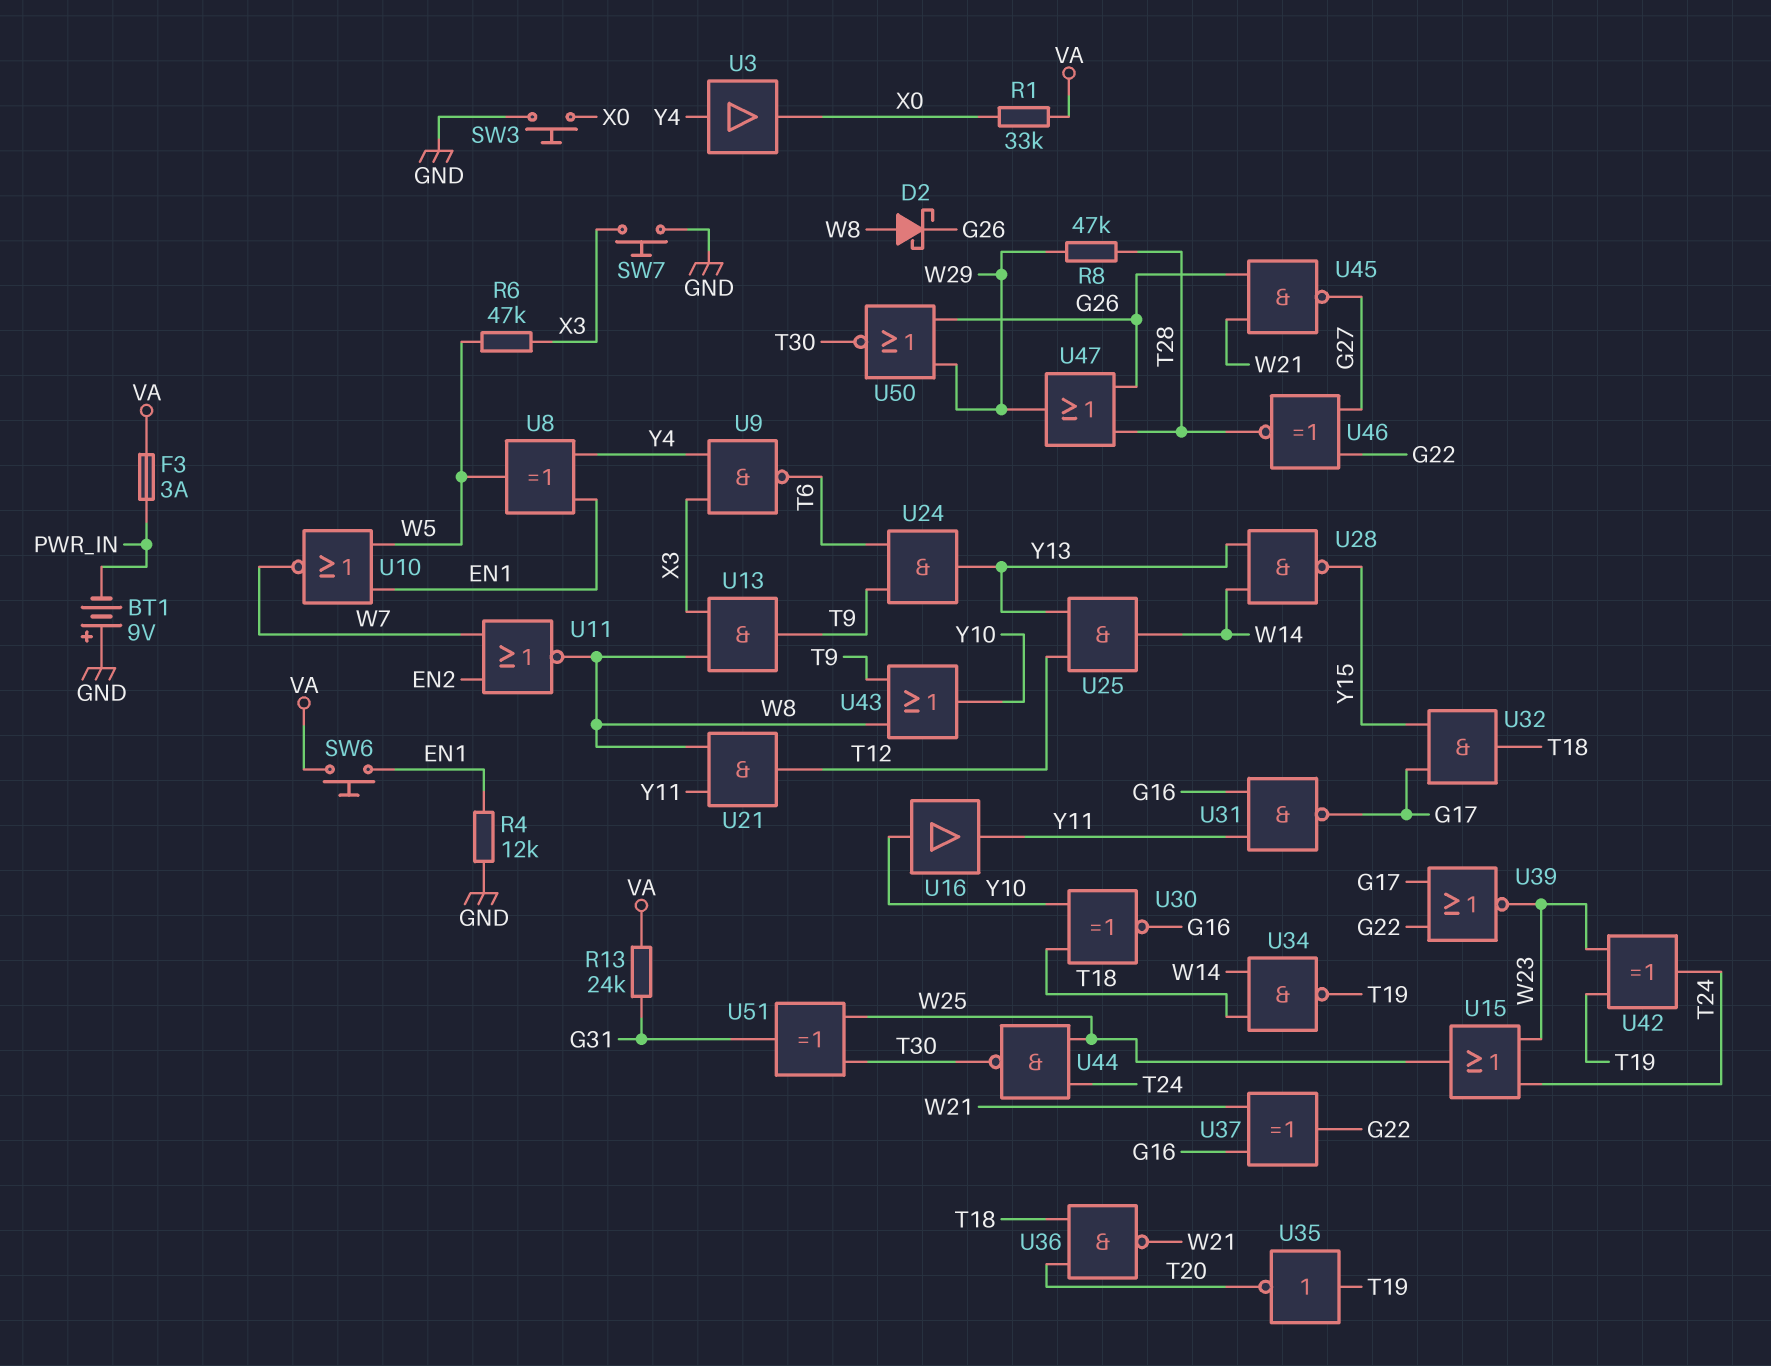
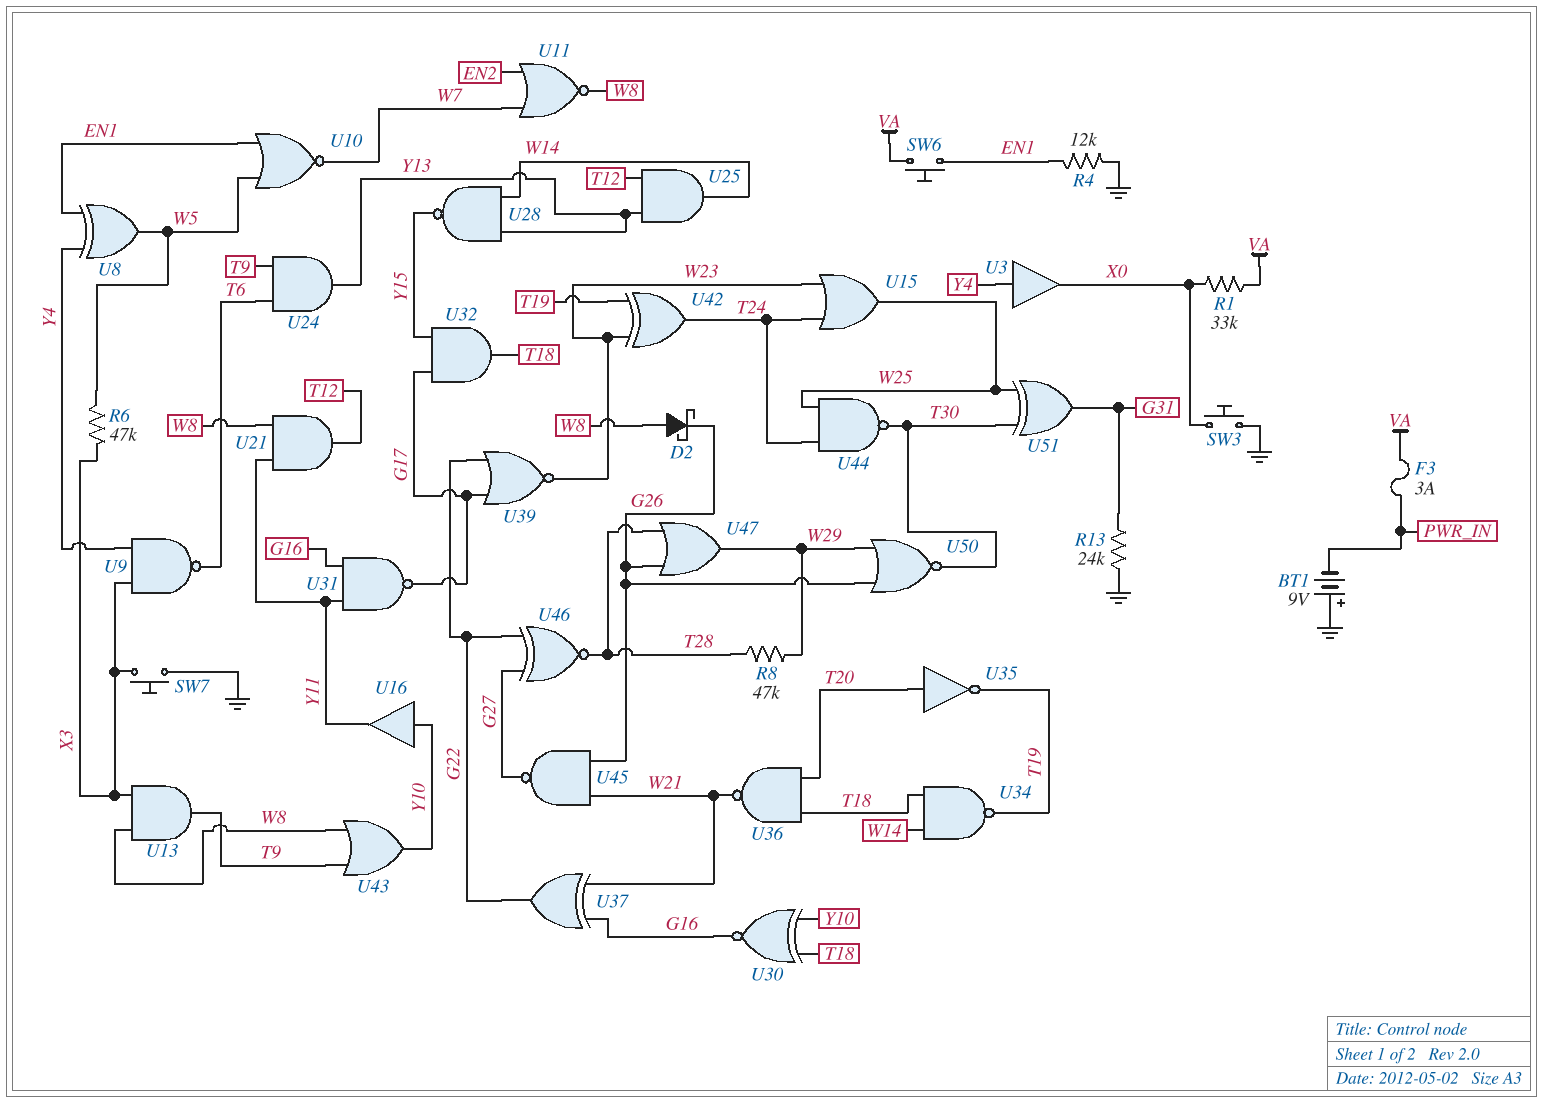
R13: 24k (G31, VA) -> 24k (G31, GND)
U35: NOT (in T19, out T20) -> NOT (in T20, out T19)

